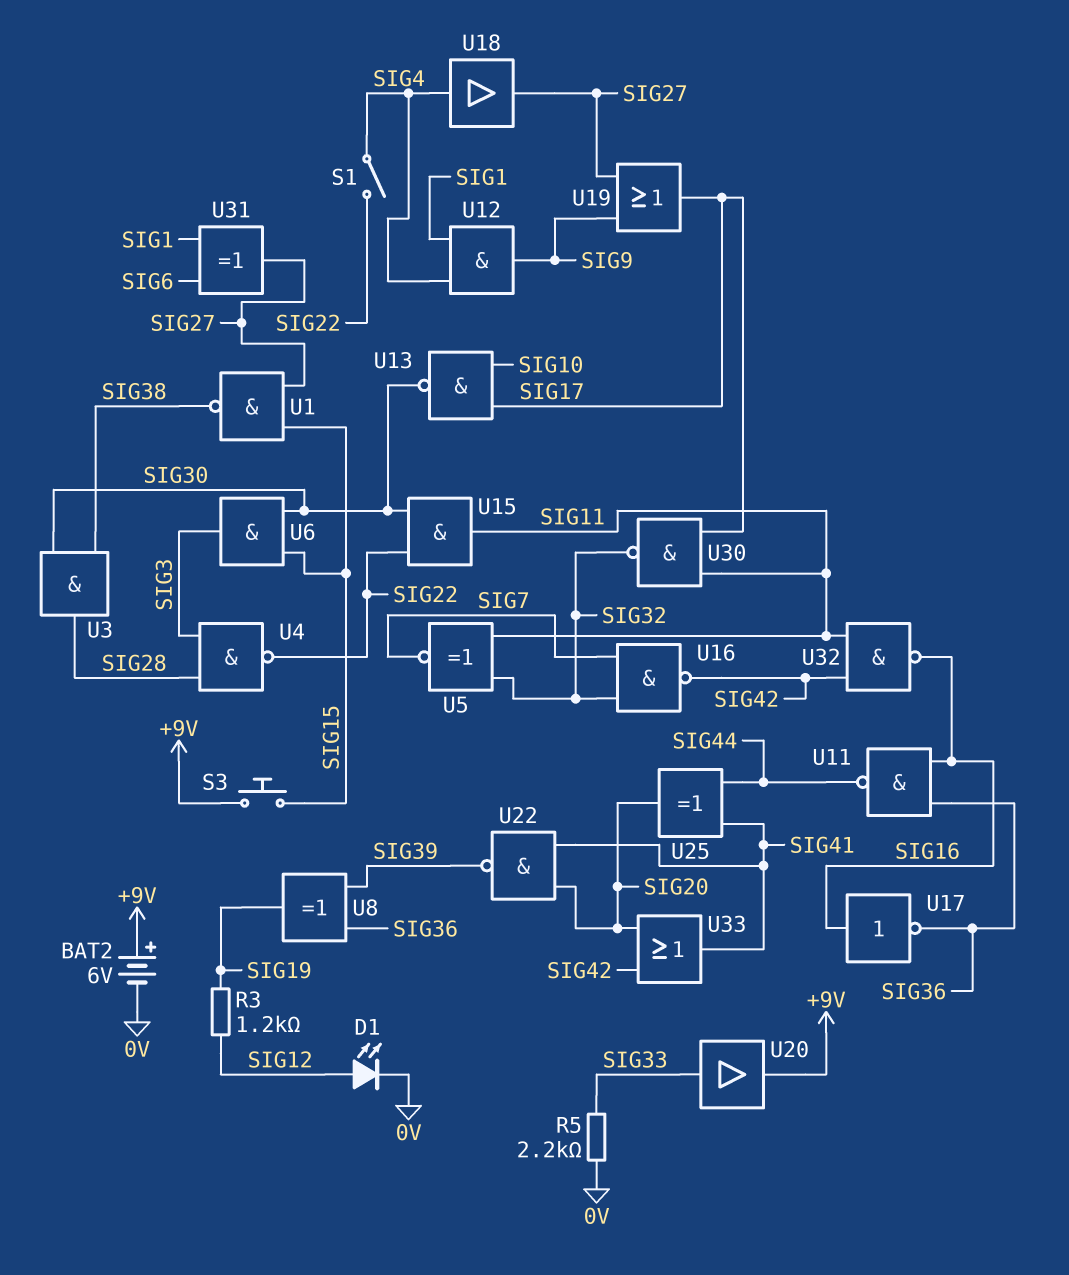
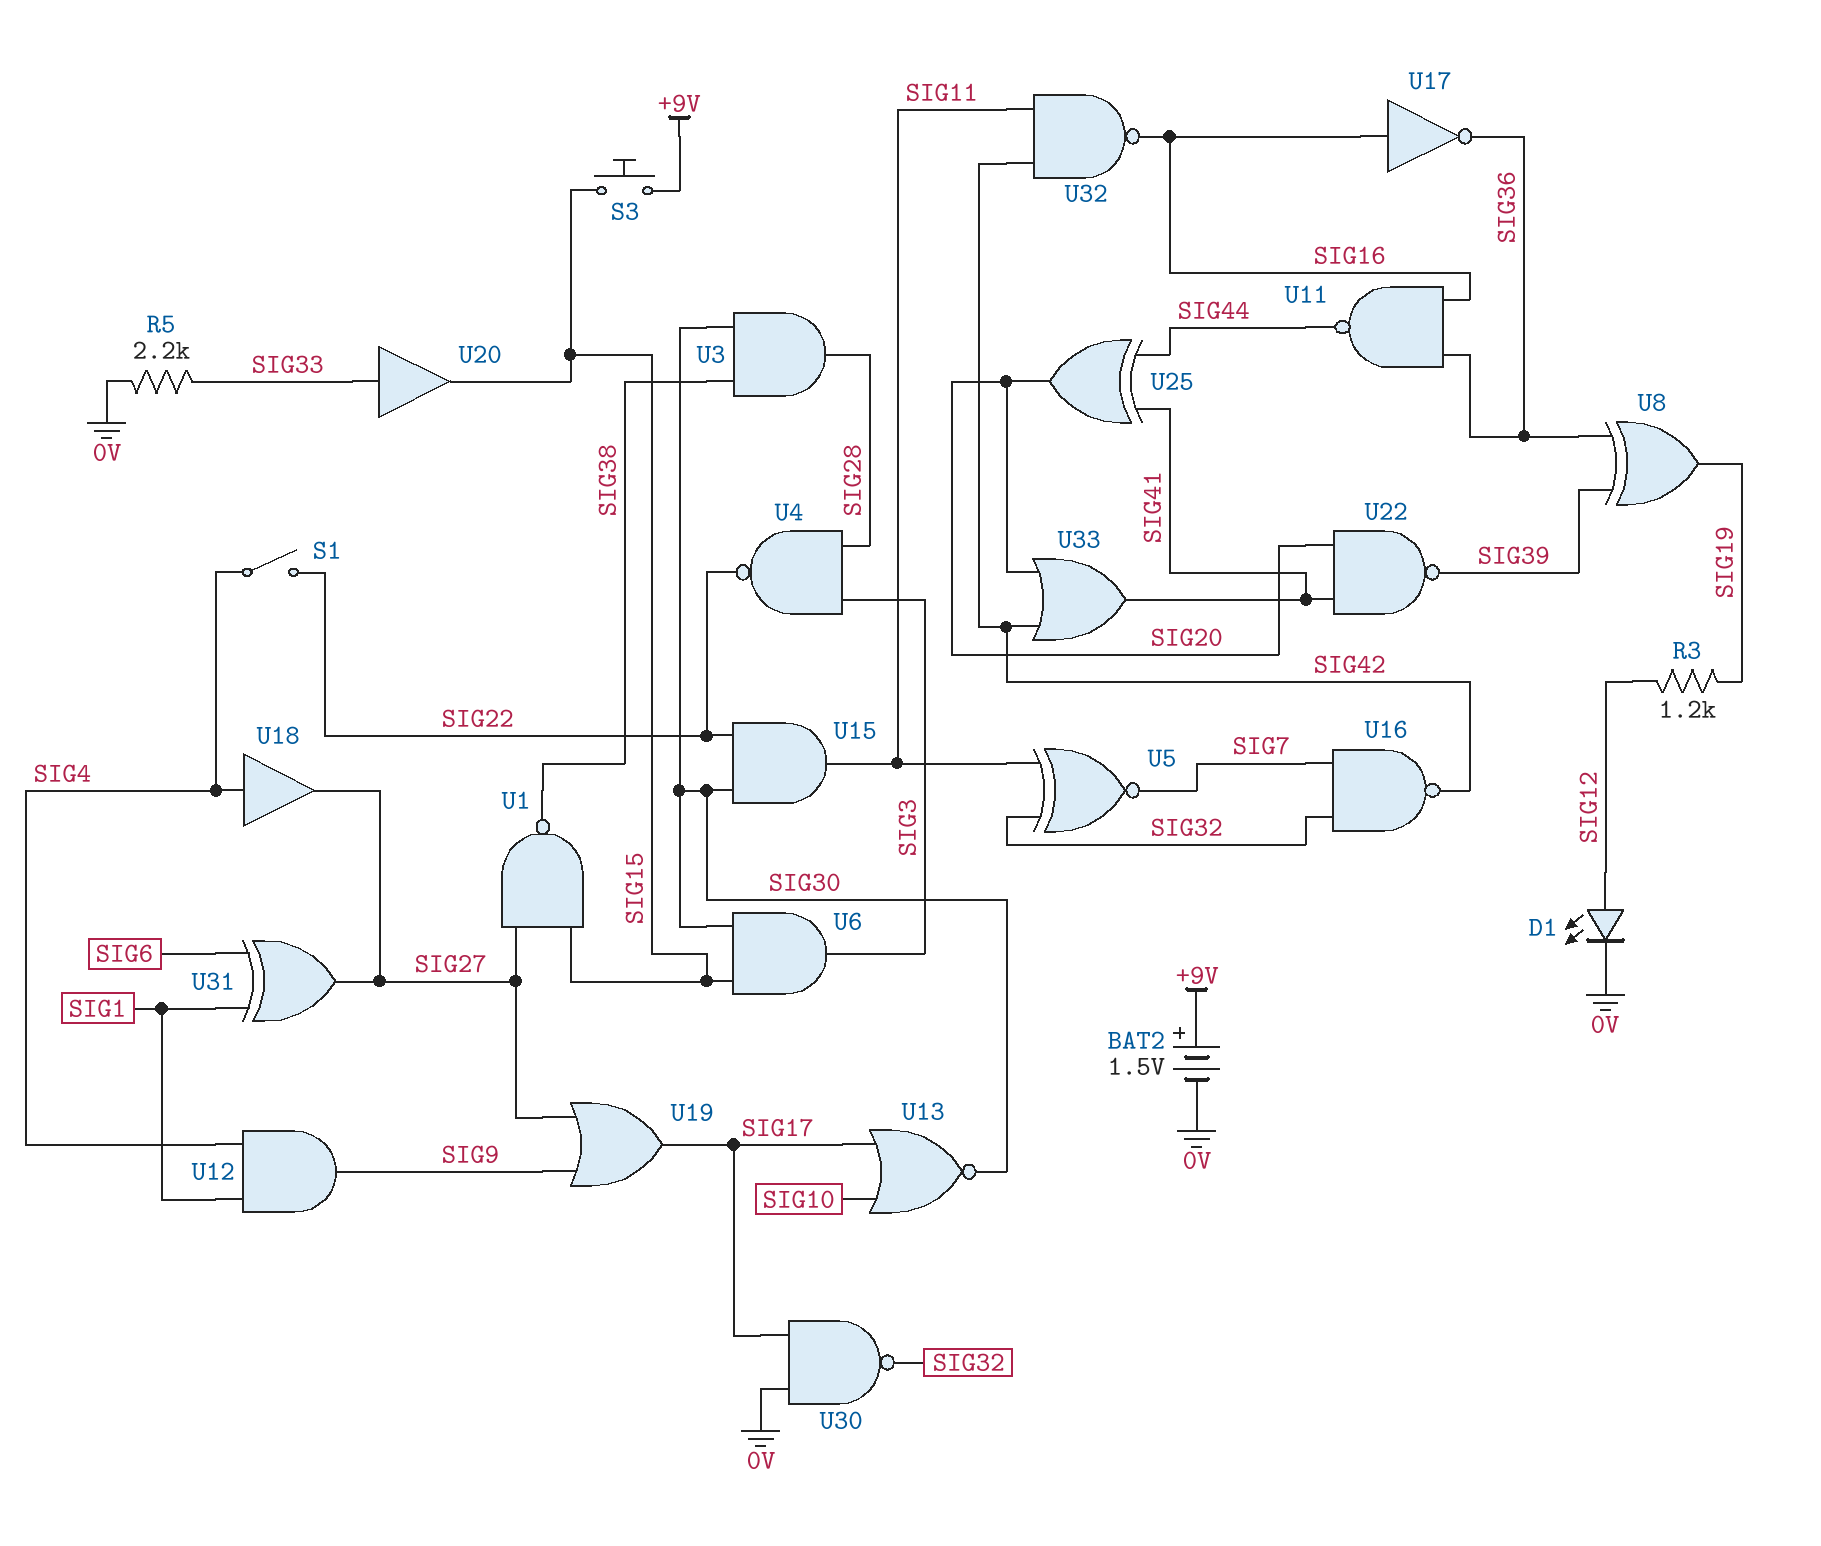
BAT2: 6V (plus +9V, minus 0V) -> 1.5V (plus +9V, minus 0V)
U13: NAND (in SIG10, in SIG17, out SIG30) -> NOR (in SIG10, in SIG17, out SIG30)
U20: buffer (in SIG33, out +9V) -> buffer (in SIG33, out SIG15)
U30: NAND (in SIG11, in SIG17, out SIG32) -> NAND (in 0V, in SIG17, out SIG32)

